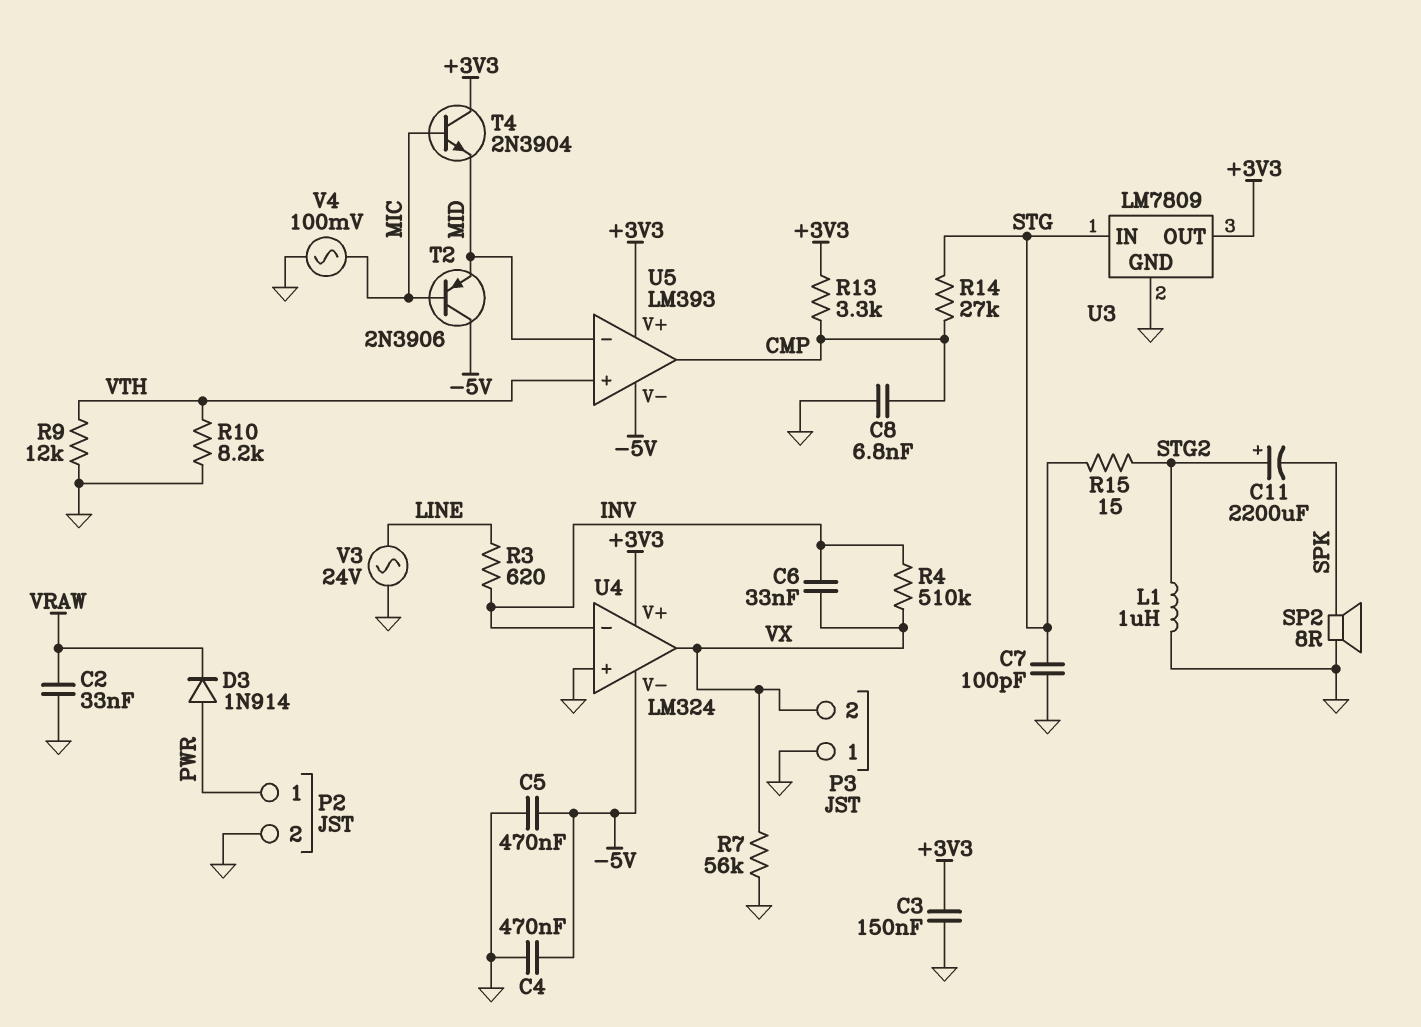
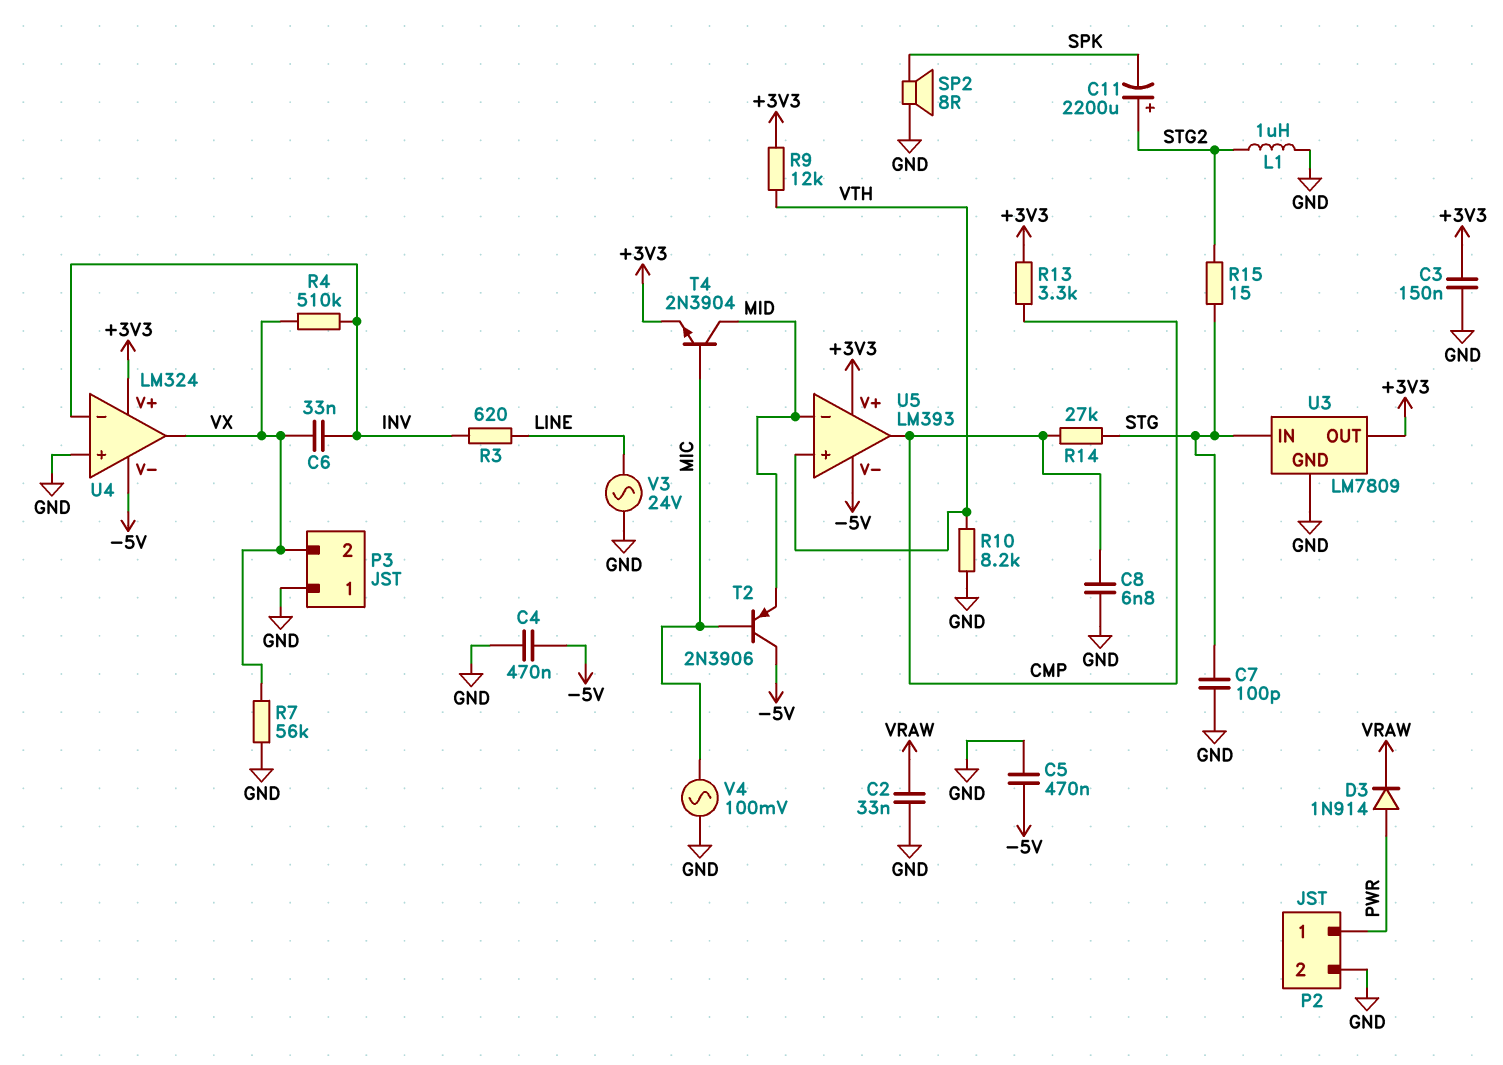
R9: 12k (GND, VTH) -> 12k (+3V3, VTH)
T4: NPN 2N3904 (B MIC, C +3V3, E MID) -> NPN 2N3904 (B MIC, C MID, E +3V3)

